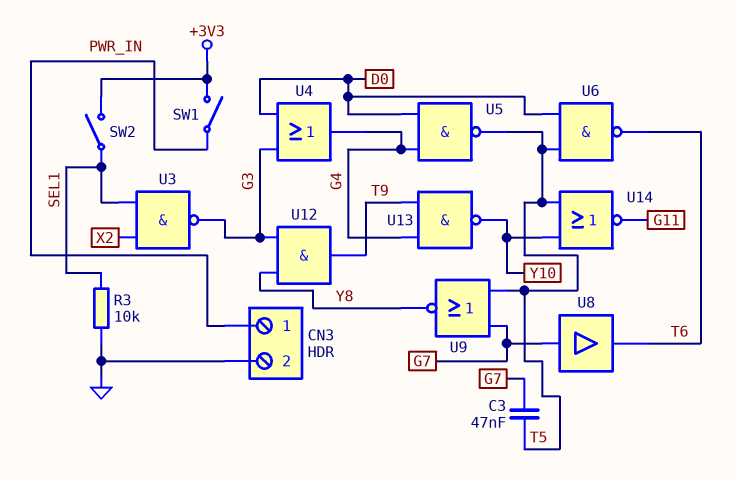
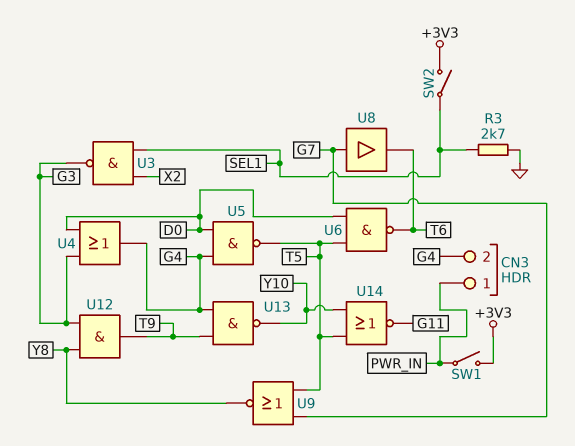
C3: 47nF (G7, T5) -> none
CN3 pin 2: GND -> G4
R3: 10k (GND, SEL1) -> 2.7k (GND, SEL1)

